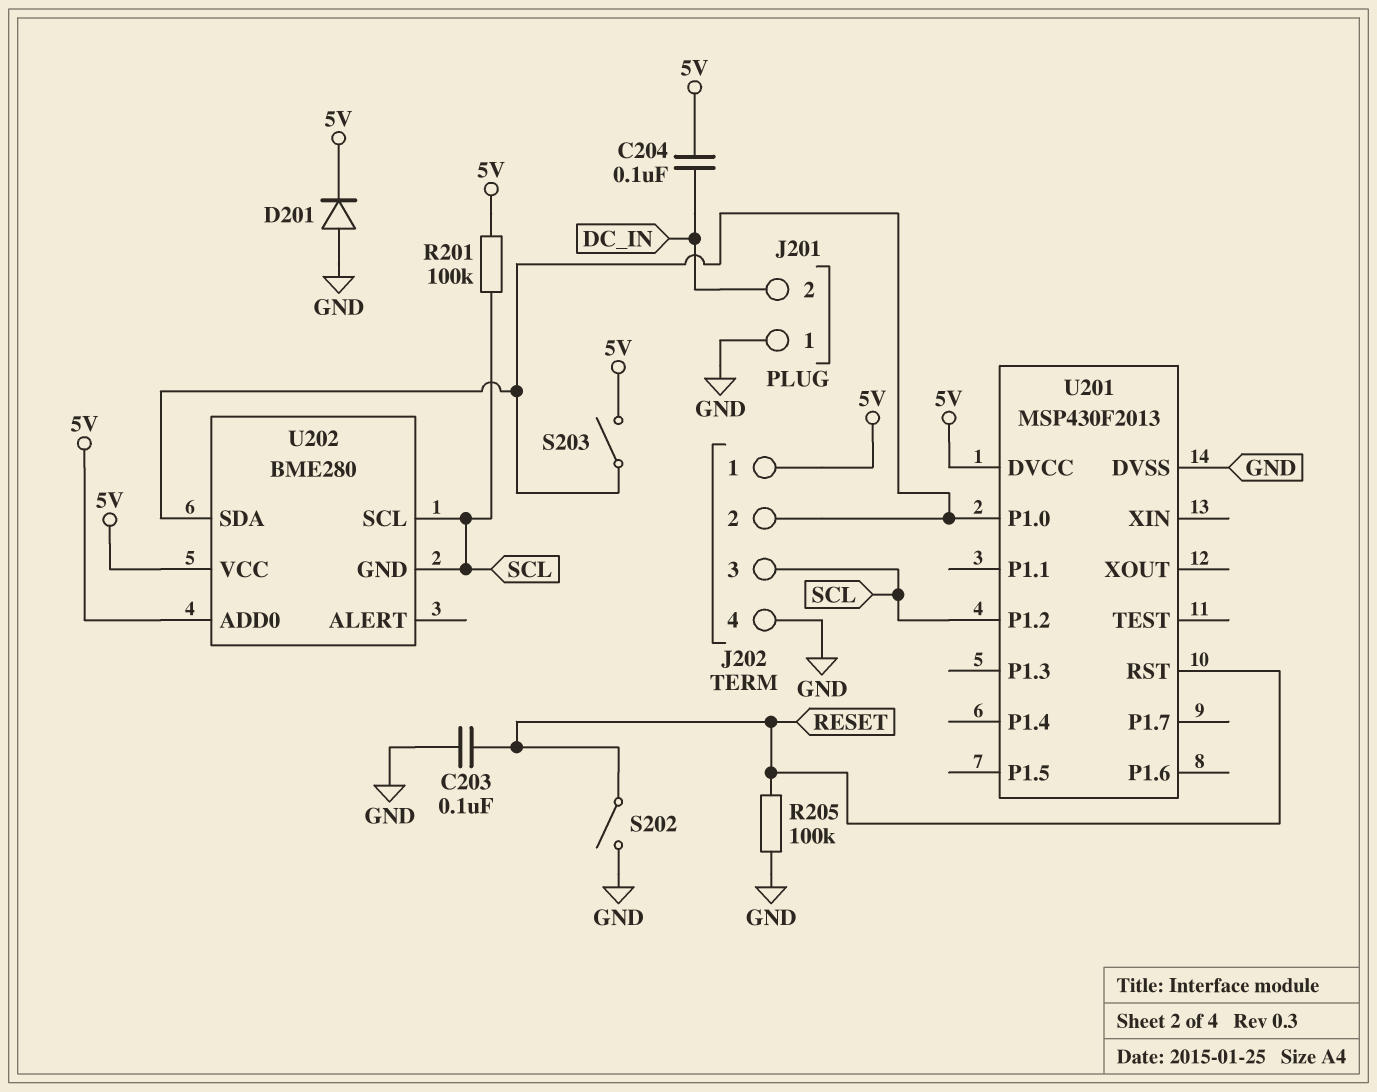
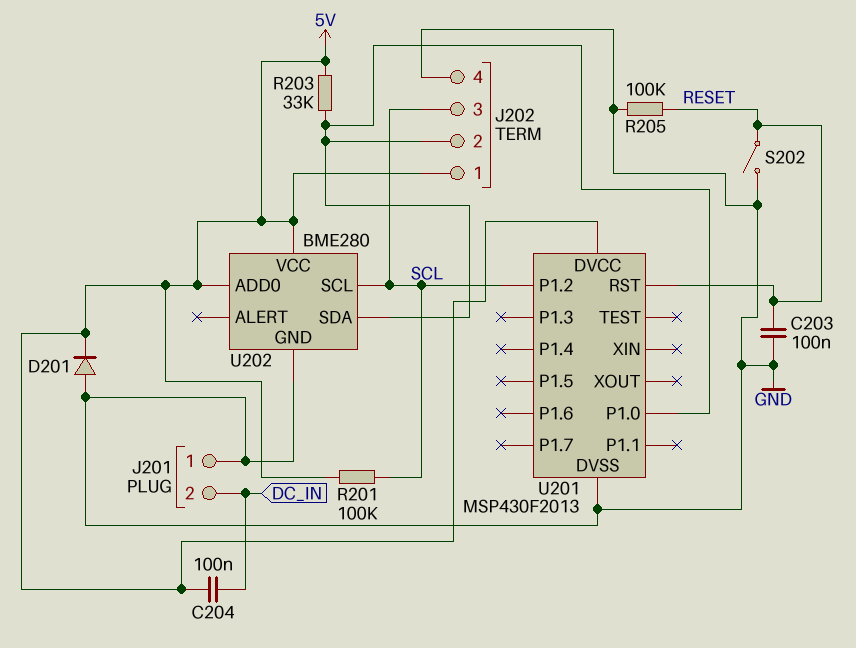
R203: none -> 33k (5V, J202/2)
S203: switch (5V, J202/2) -> none
U202 pin GND: SCL -> GND

